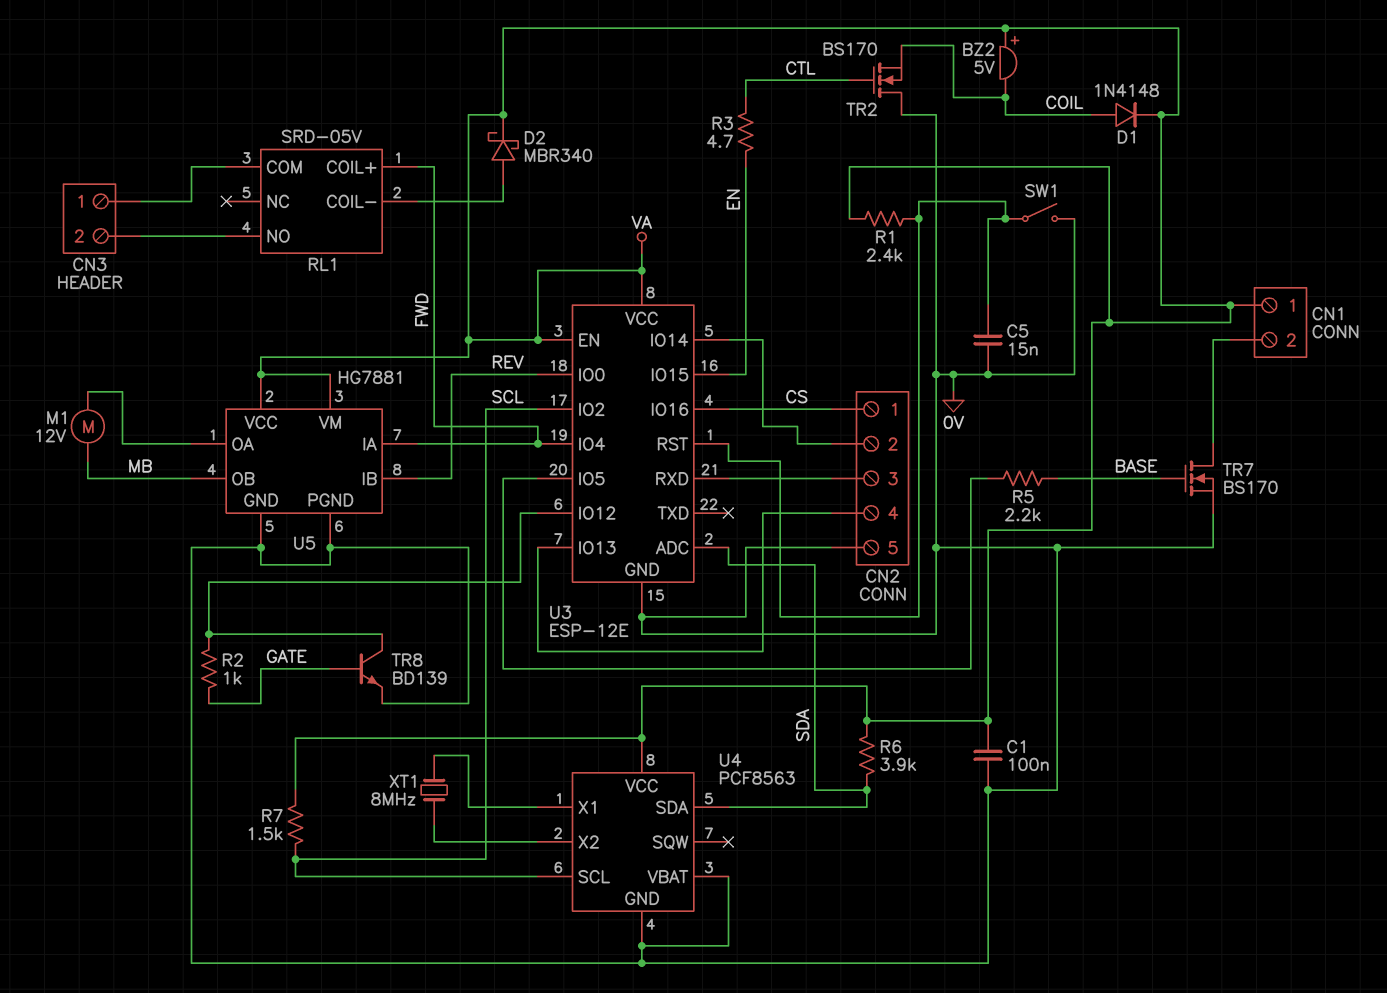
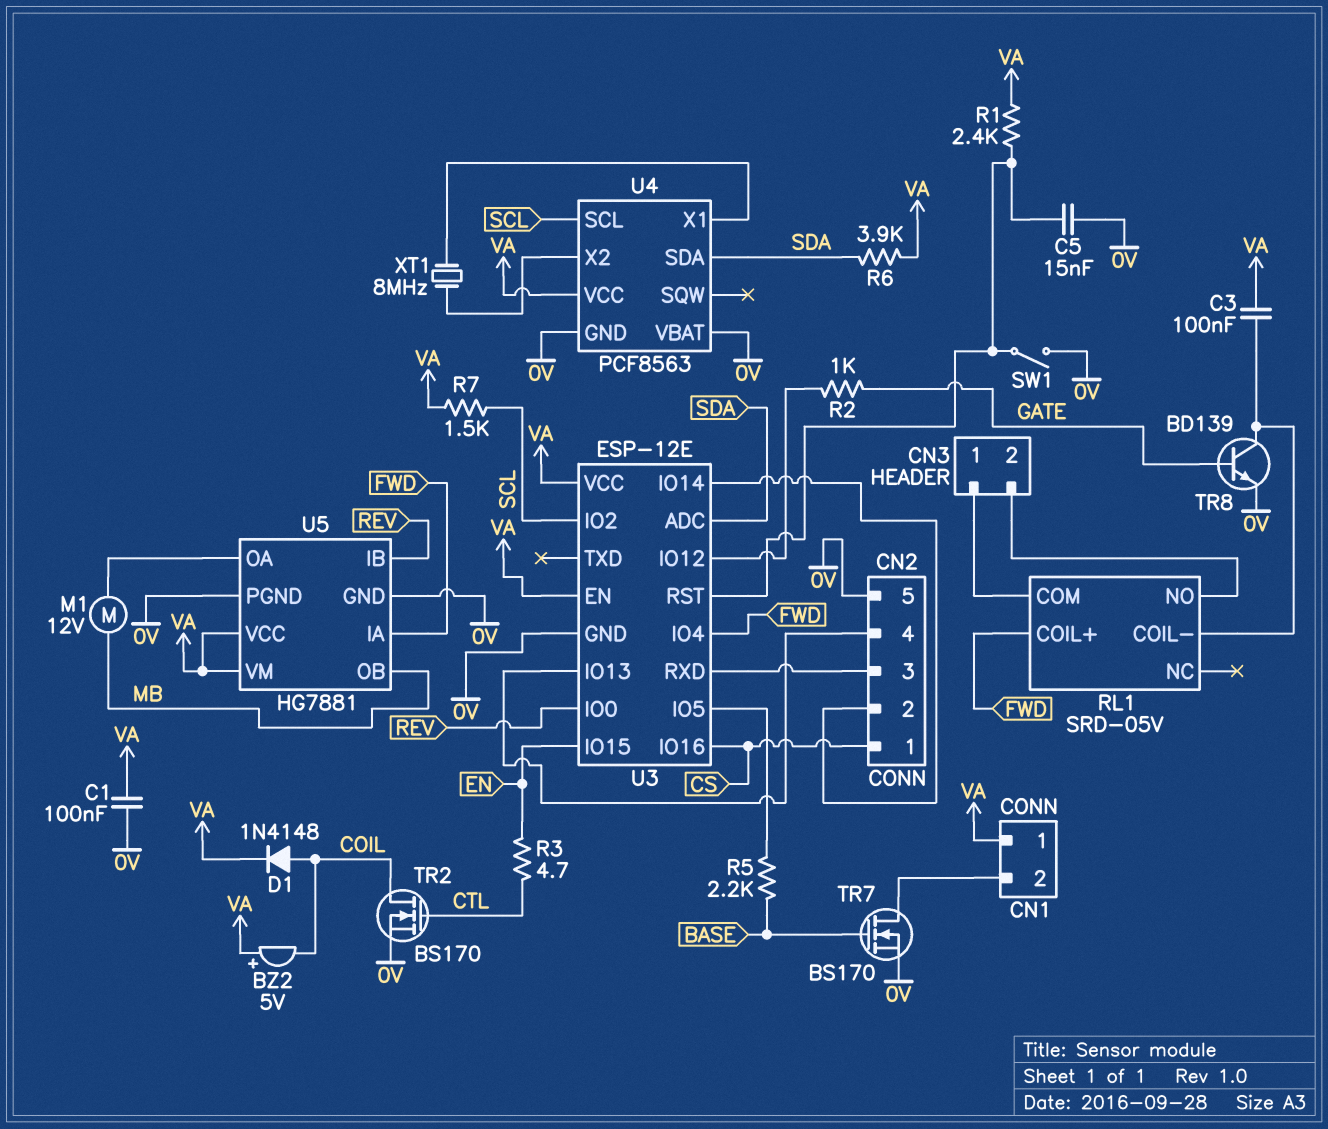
C3: none -> 100nF (RL1/COIL-, VA)
D2: schottky MBR340 (A RL1/COIL-, K VA) -> none
TR2: NMOS BS170 (G CTL, D 0V, S COIL) -> NMOS BS170 (G CTL, D COIL, S 0V)
TR8: NPN BD139 (B GATE, C U3/IO12, E 0V) -> NPN BD139 (B GATE, C RL1/COIL-, E 0V)

